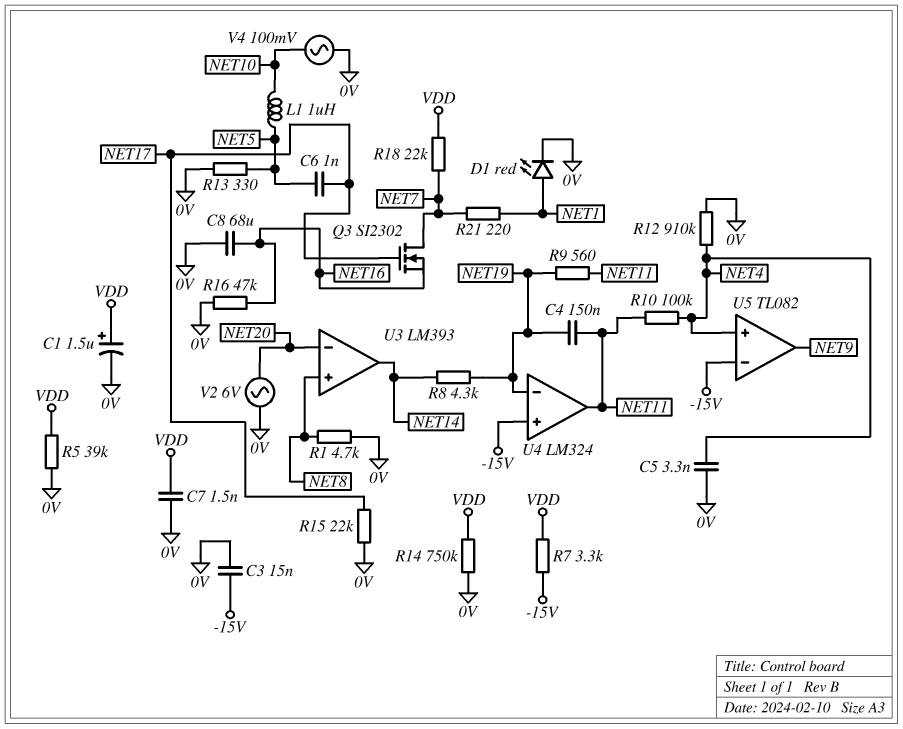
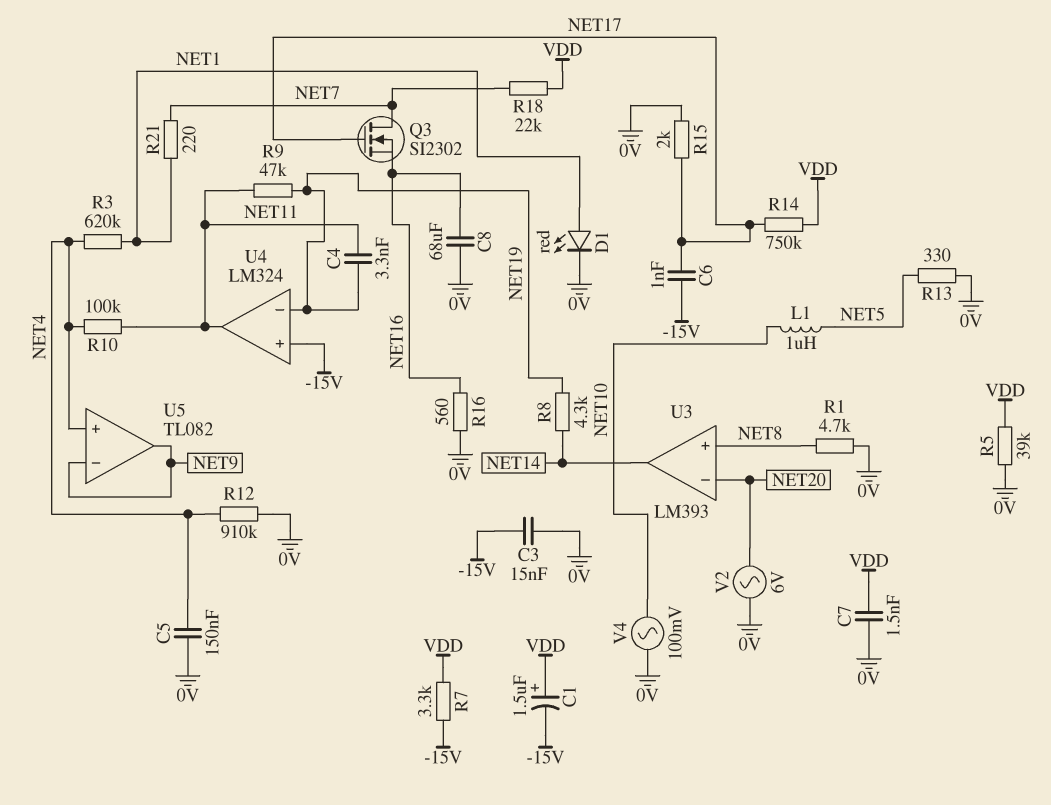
C1: 1.5uF (plus VDD, minus 0V) -> 1.5uF (plus VDD, minus -15V)
C4: 150nF (NET11, NET19) -> 3.3nF (NET11, NET19)
C5: 3.3nF (0V, NET4) -> 150nF (0V, NET4)
C6: 1nF (NET5, NET17) -> 1nF (-15V, NET17)
R3: none -> 620k (NET1, NET4)
R9: 560 (NET11, NET19) -> 47k (NET11, NET19)
R14: 750k (0V, VDD) -> 750k (NET17, VDD)
R15: 22k (0V, NET17) -> 2k (0V, NET17)
R16: 47k (0V, NET16) -> 560 (0V, NET16)
U5 pin in-: -15V -> NET9

